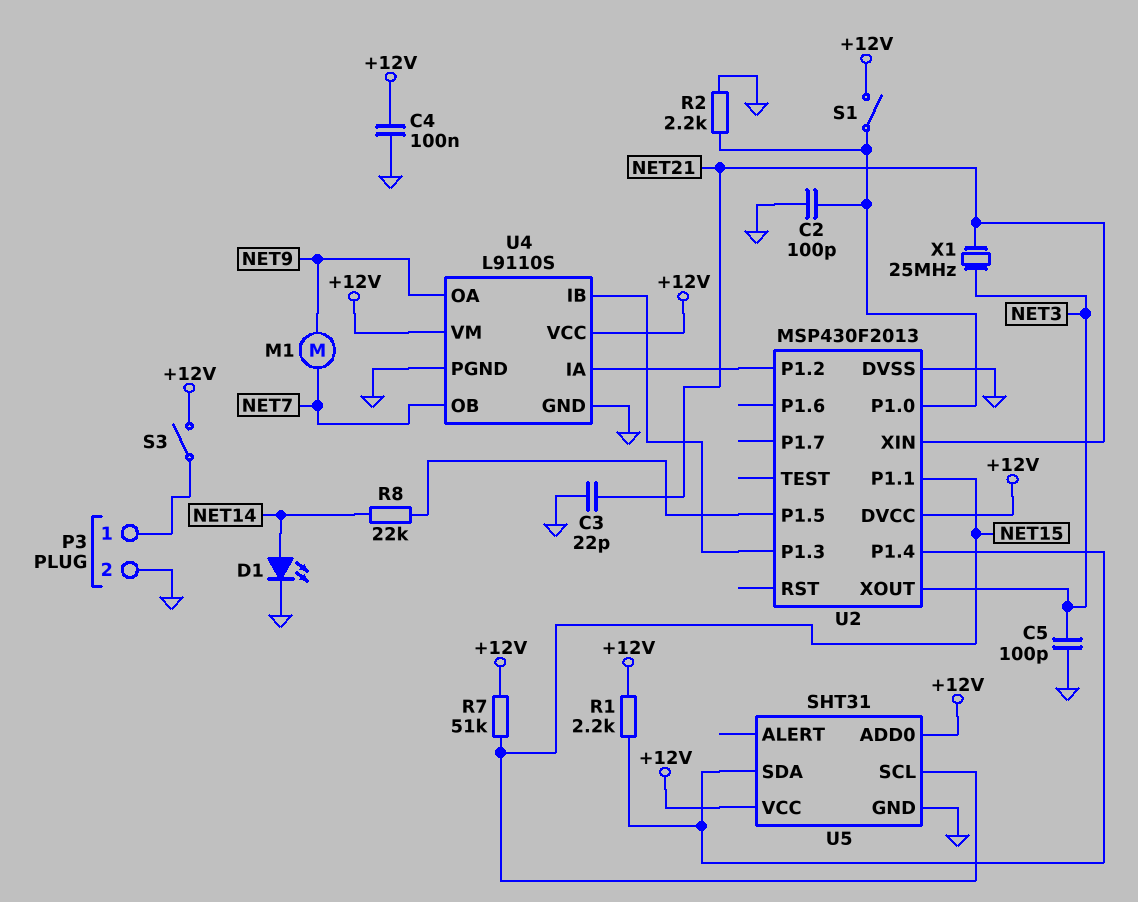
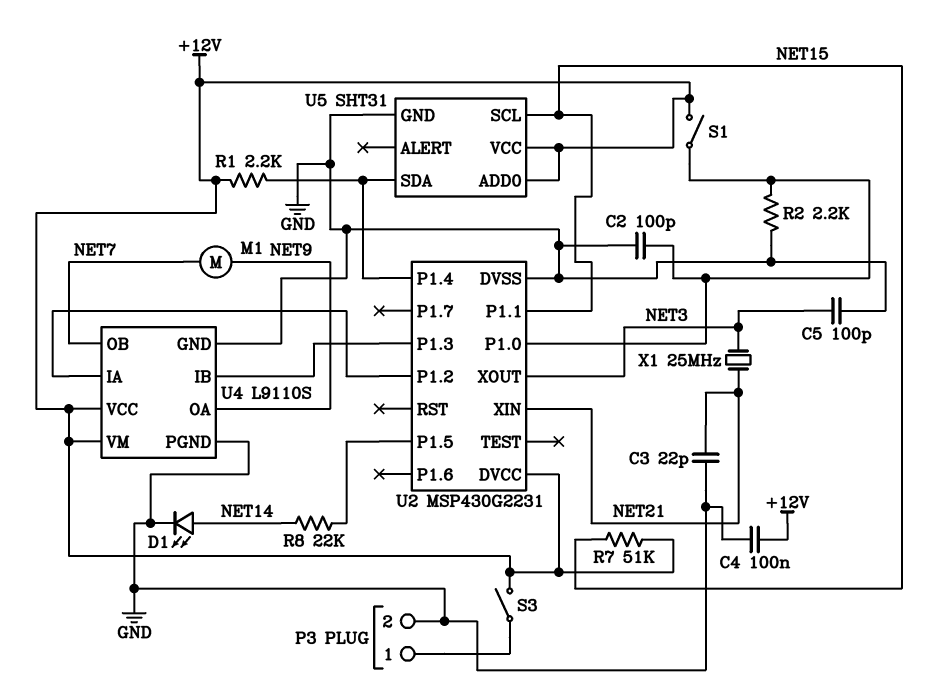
U2: MSP430F2013 -> MSP430G2231

